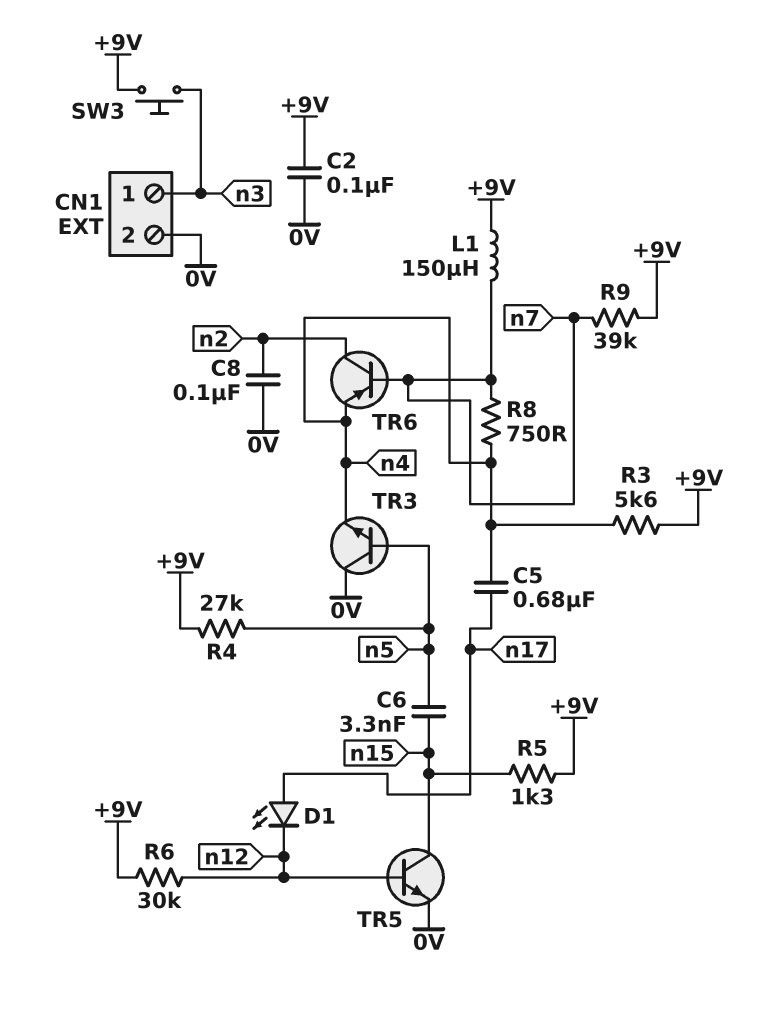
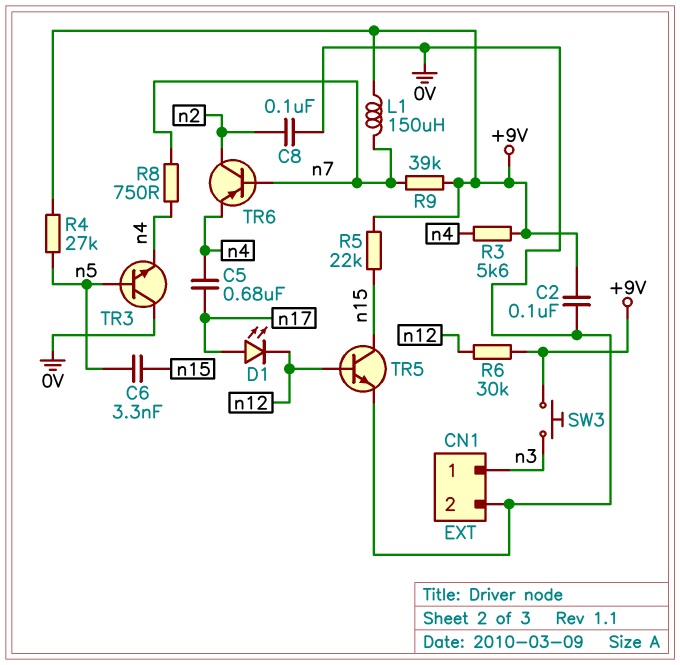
R5: 1.3k (+9V, n15) -> 22k (+9V, n15)

